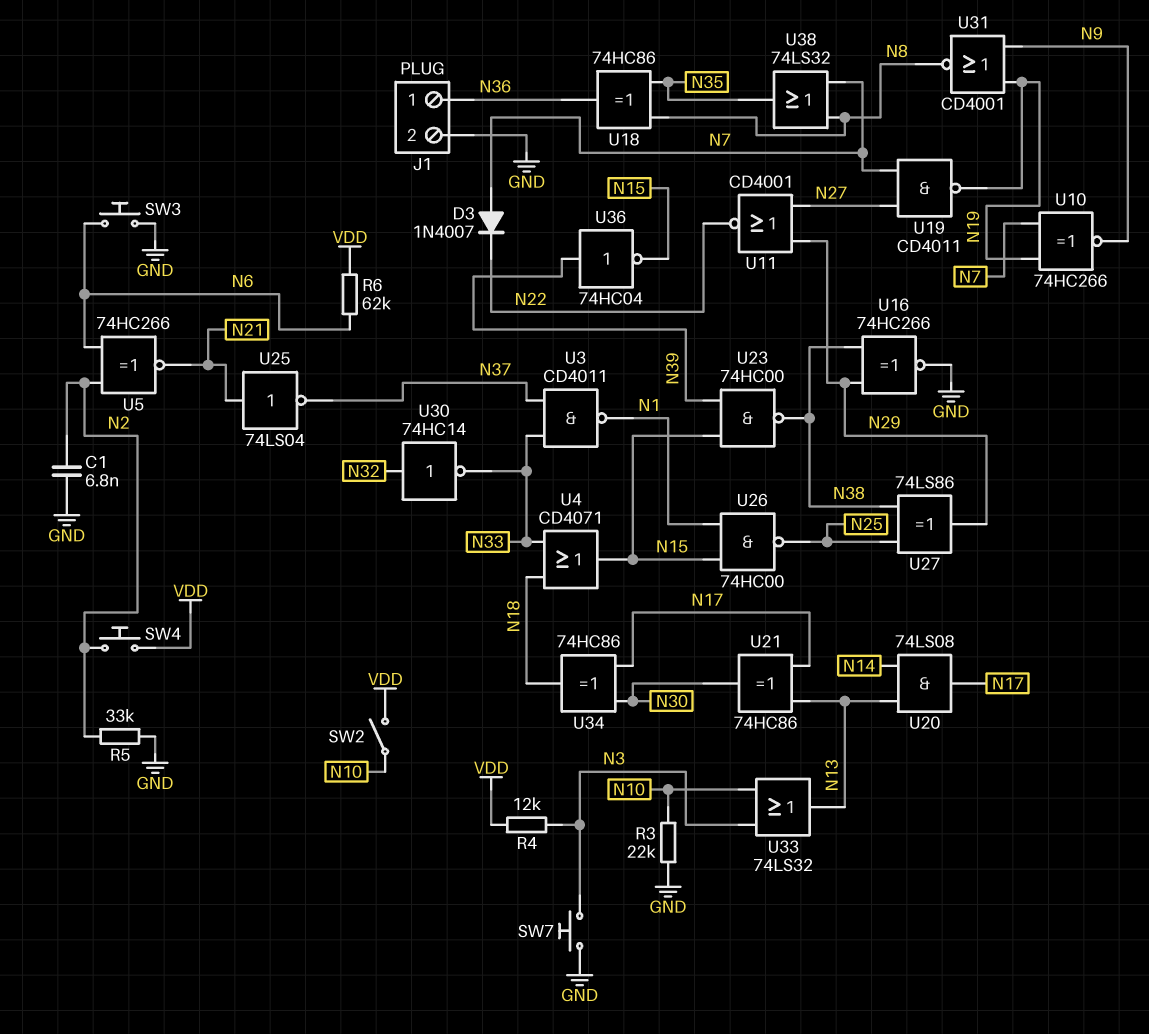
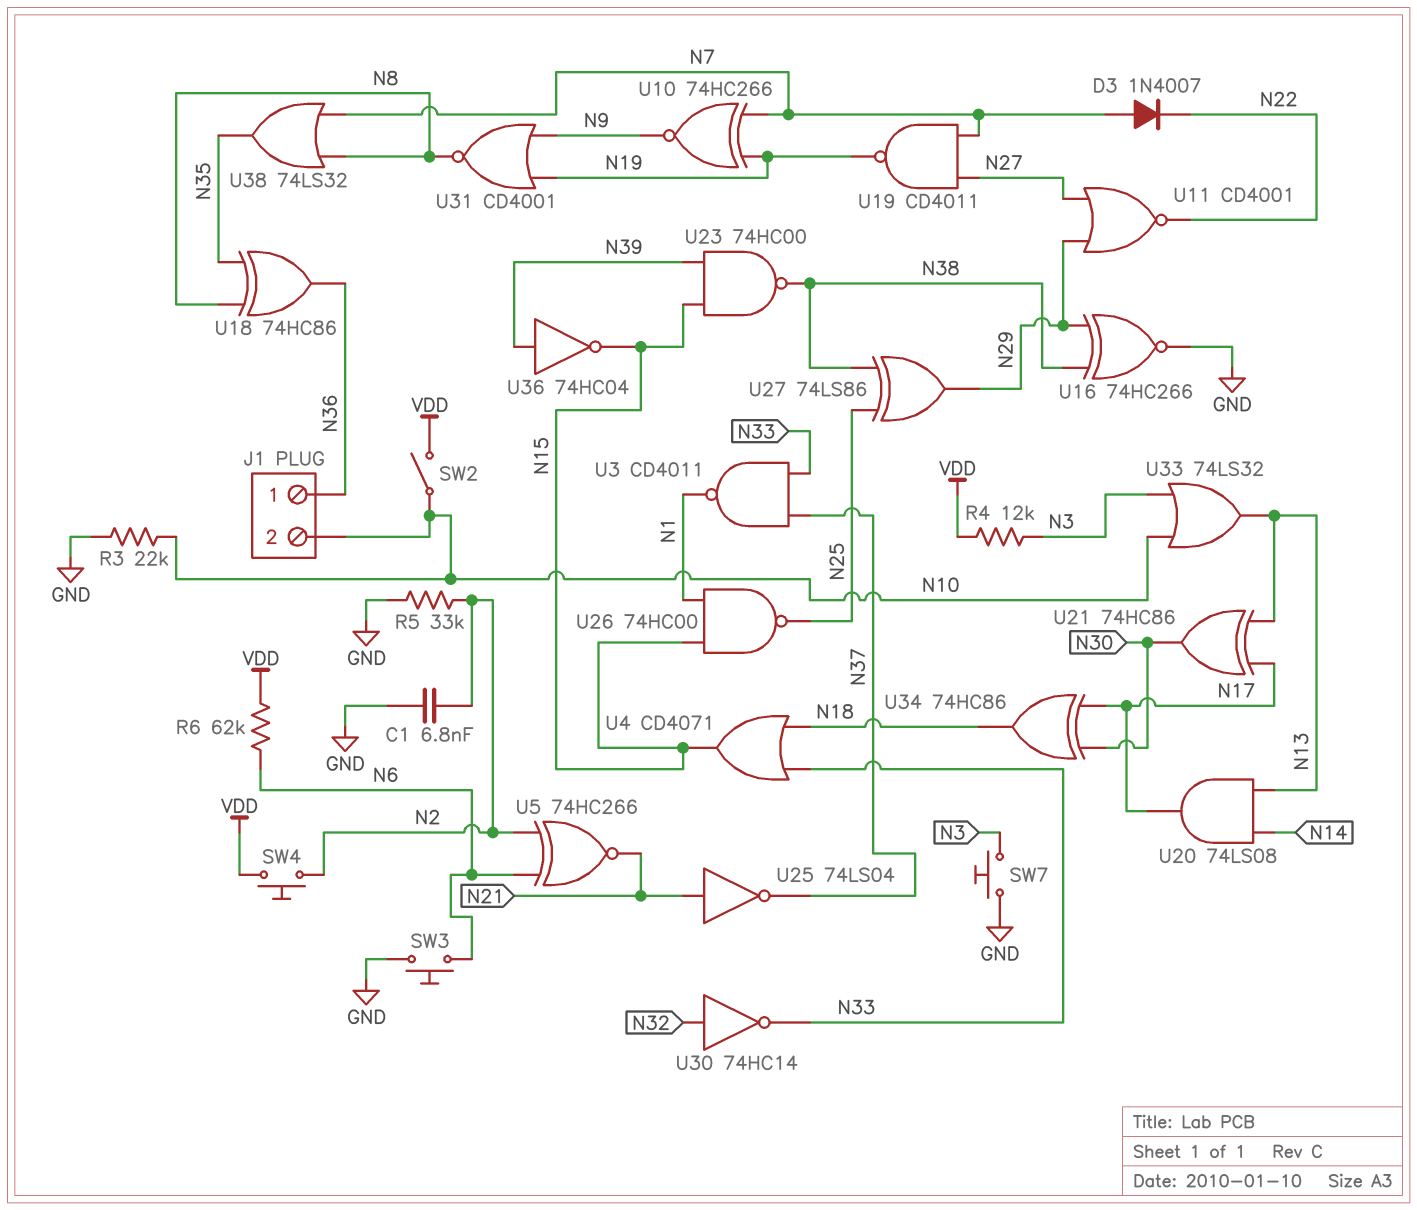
J1 pin 2: GND -> N10

